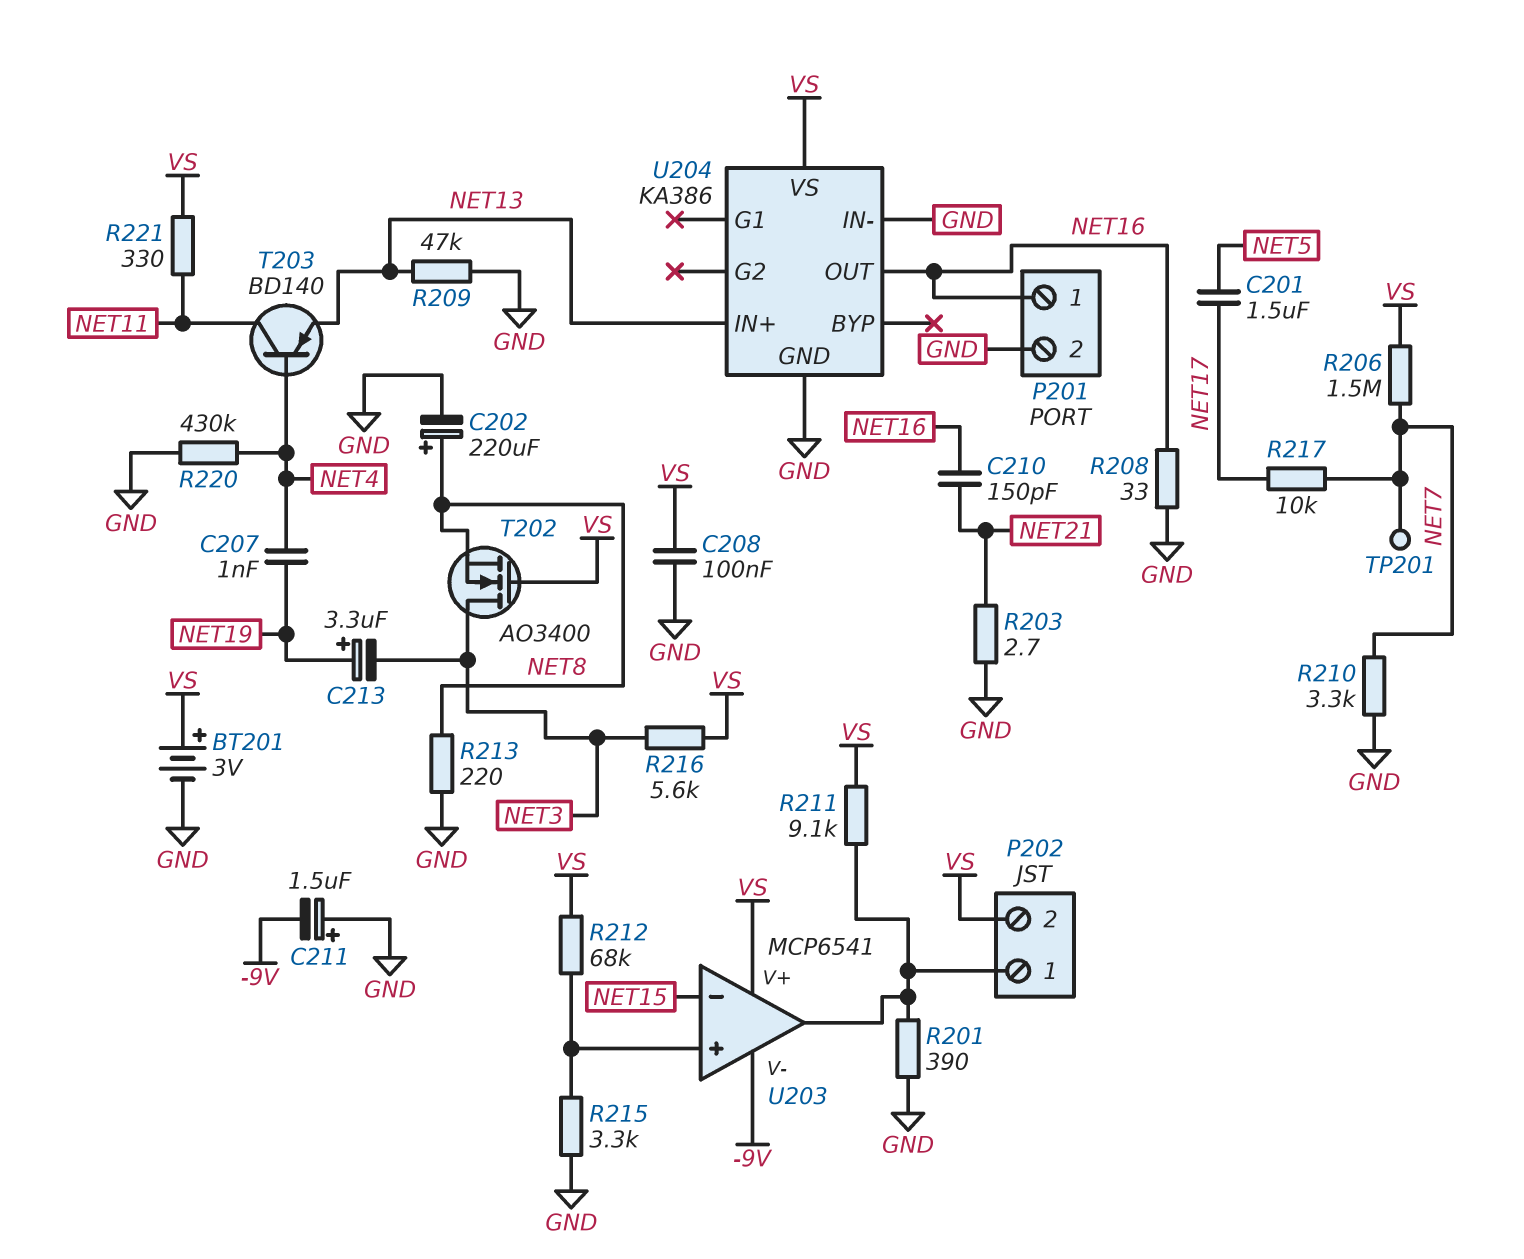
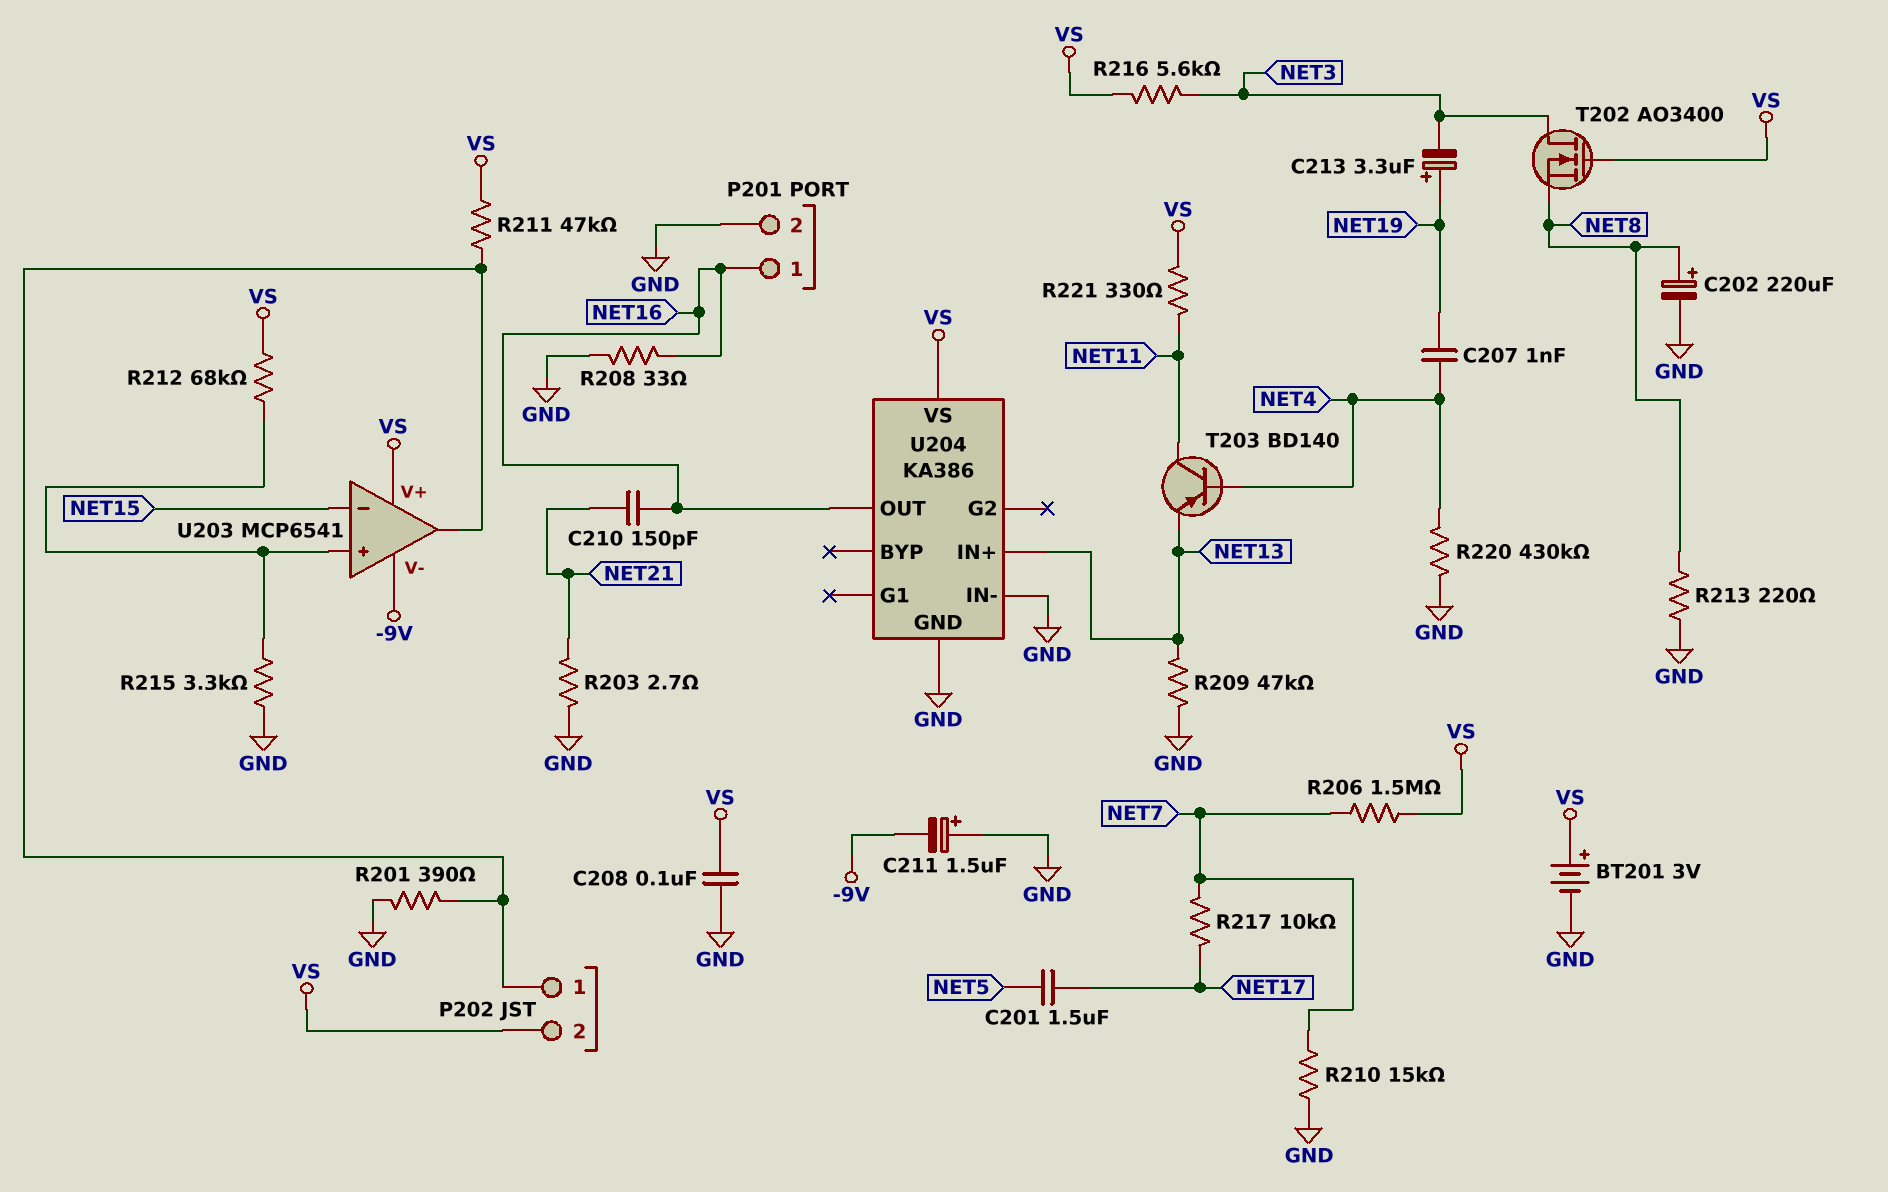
R210: 3.3k (GND, NET7) -> 15k (GND, NET7)
R211: 9.1k (P202/1, VS) -> 47k (P202/1, VS)
TP201: test point (NET7) -> none

